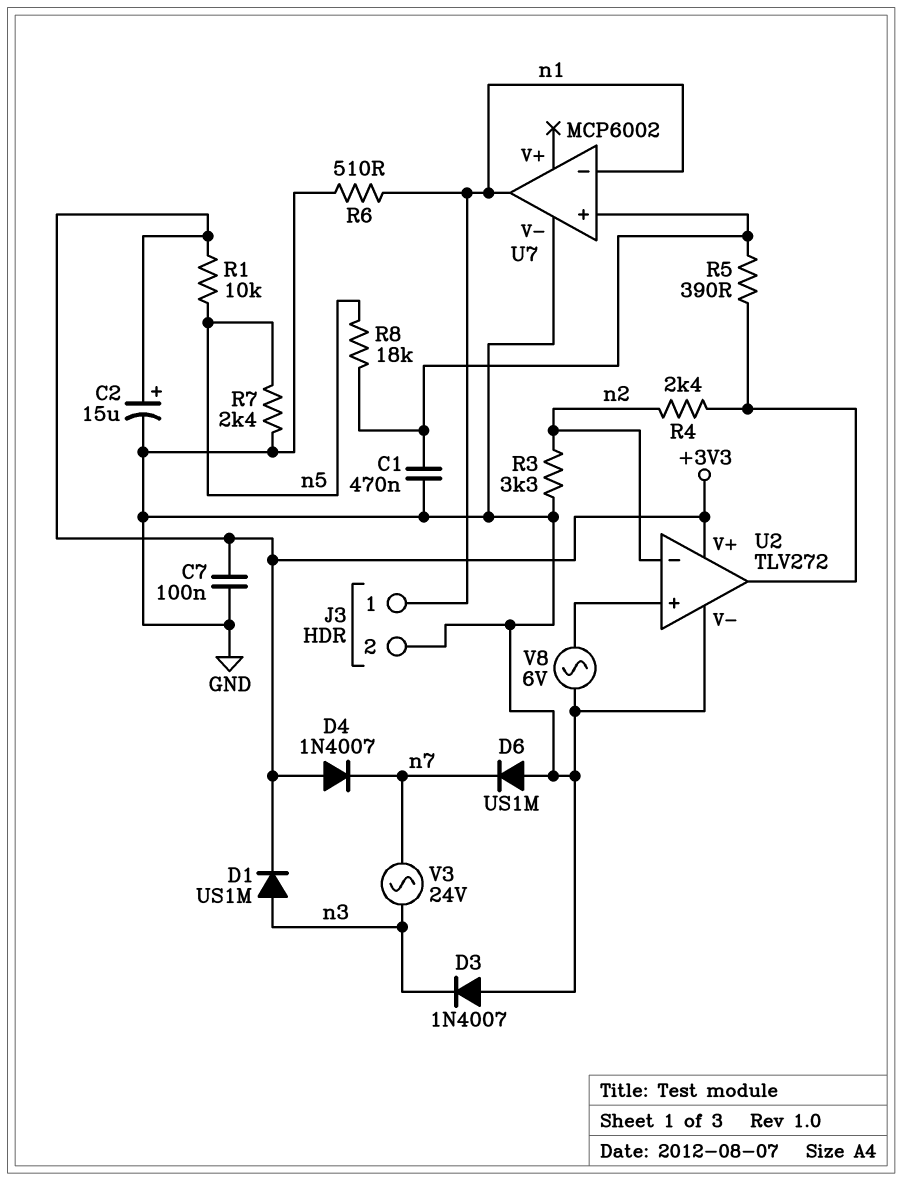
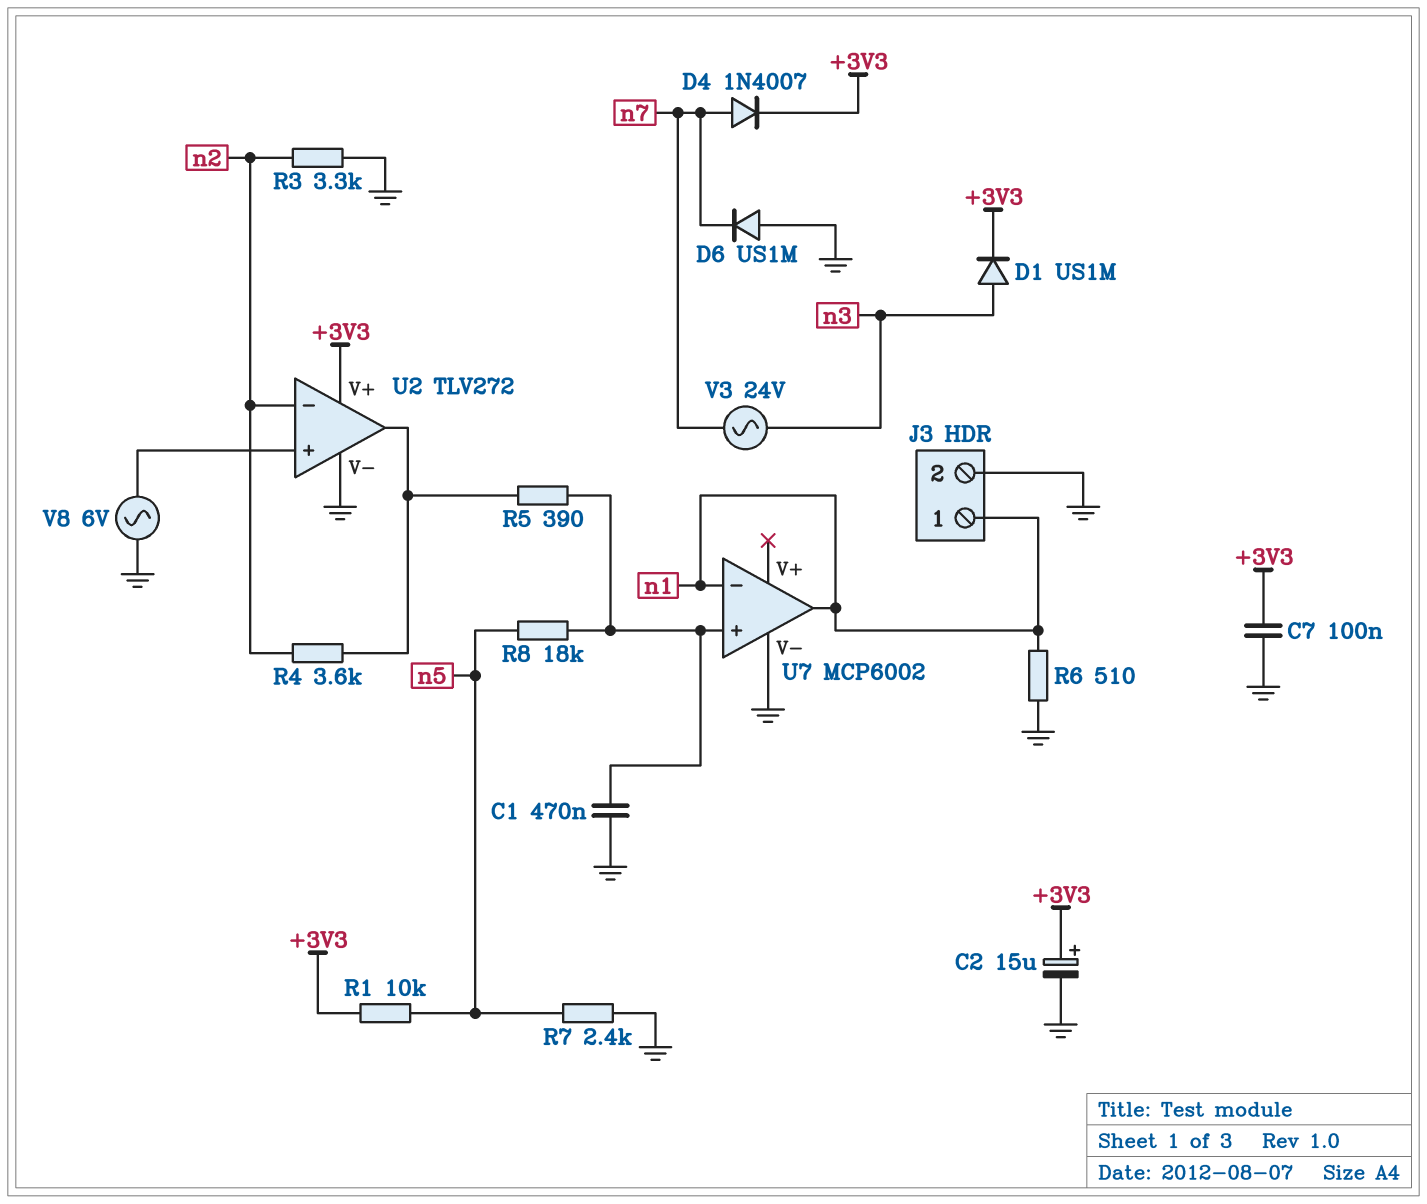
D3: diode 1N4007 (A GND, K n3) -> none
D4: diode 1N4007 (A +3V3, K n7) -> diode 1N4007 (A n7, K +3V3)
R4: 2.4k (U2/out, n2) -> 3.6k (U2/out, n2)

